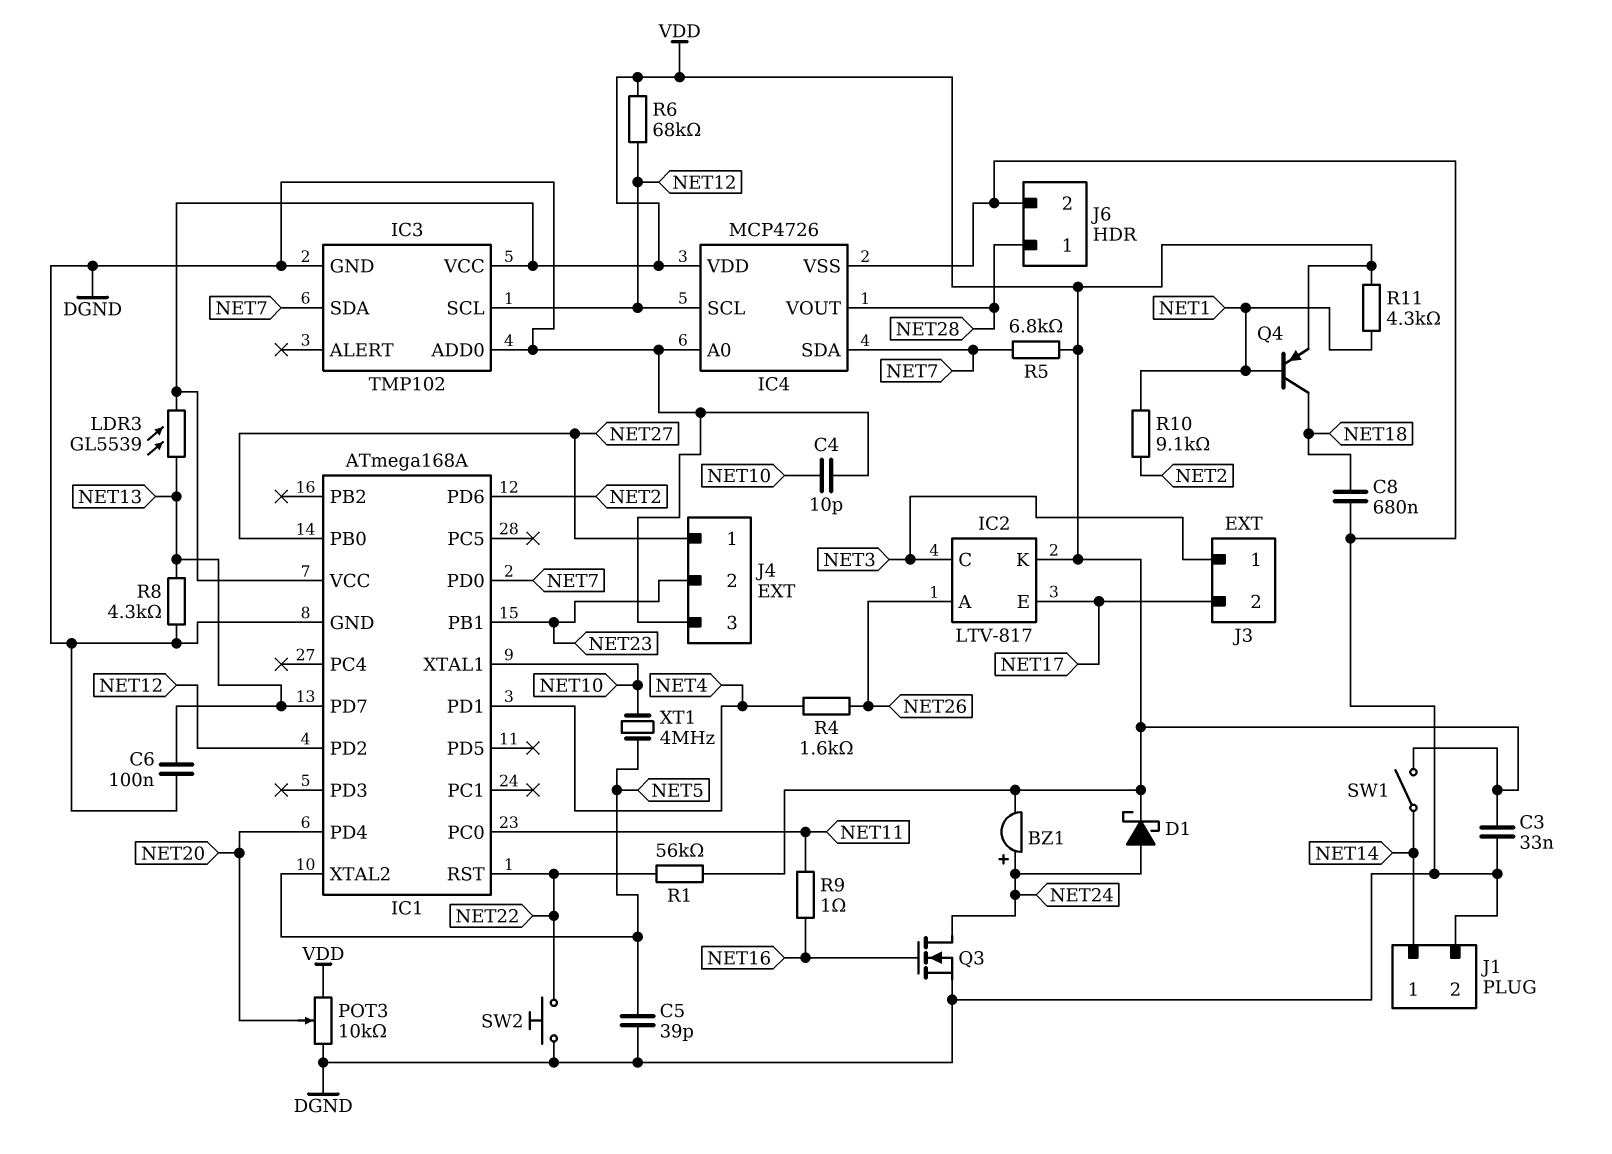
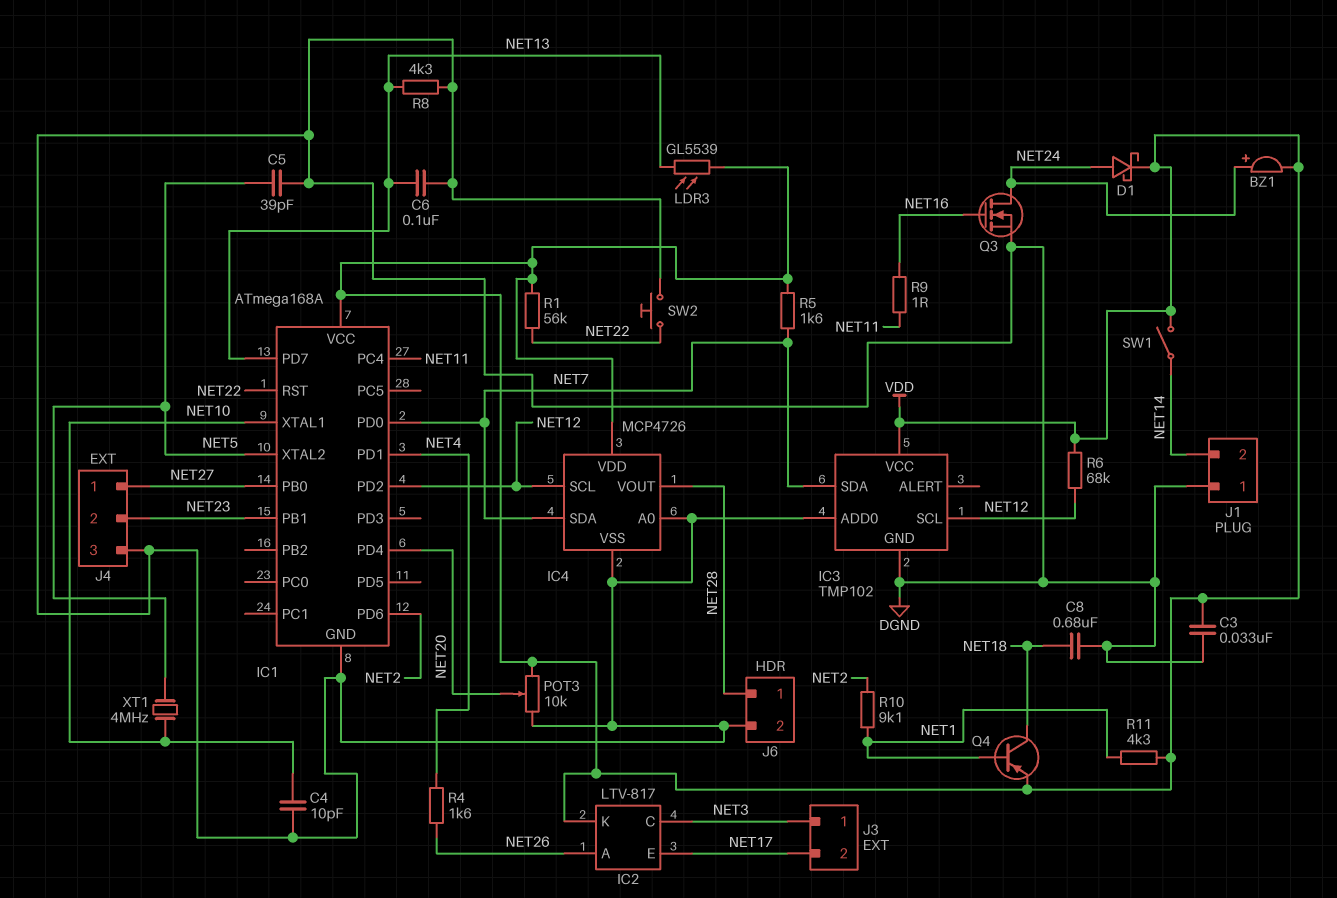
IC1 pin PC0: NET11 -> none
IC1 pin PC4: none -> NET11
J1 pin 1: NET14 -> DGND
J1 pin 2: DGND -> NET14
R5: 6.8k (NET7, VDD) -> 1.6k (NET7, VDD)

